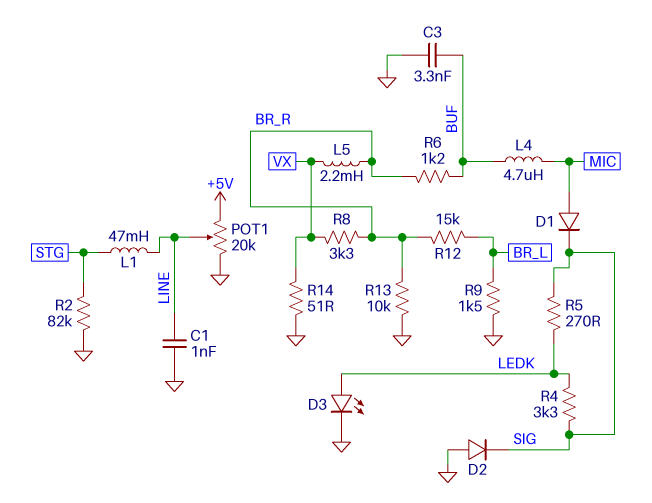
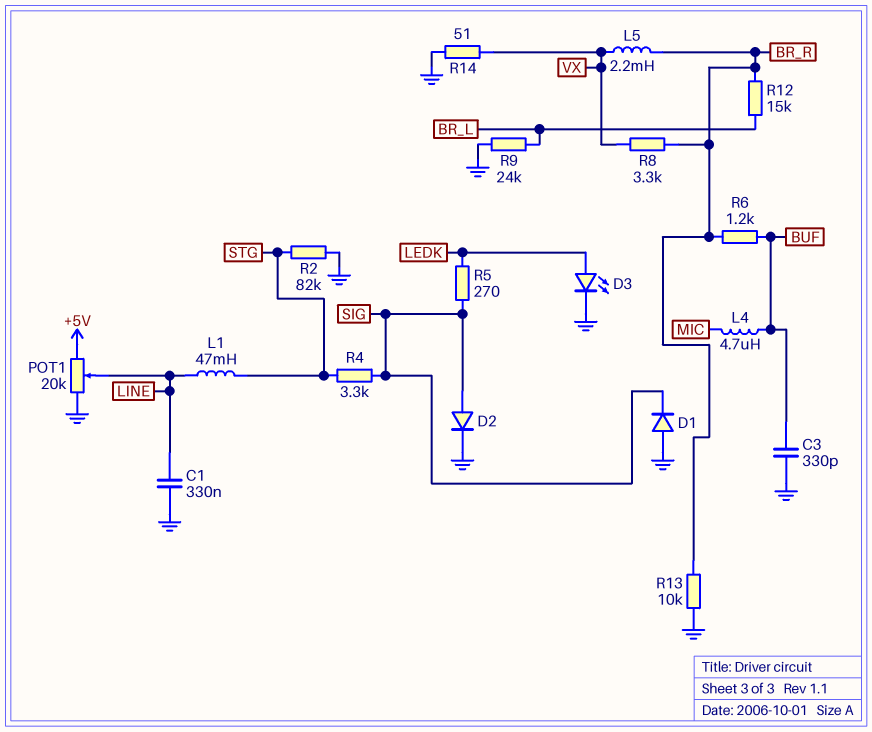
C1: 1nF (GND, LINE) -> 330nF (GND, LINE)
C3: 3.3nF (BUF, GND) -> 330pF (BUF, GND)
D1: diode (A MIC, K SIG) -> diode (A GND, K SIG)
D2: diode (A GND, K SIG) -> diode (A SIG, K GND)
R4: 3.3k (LEDK, SIG) -> 3.3k (SIG, STG)
R9: 1.5k (BR_L, GND) -> 24k (BR_L, GND)

